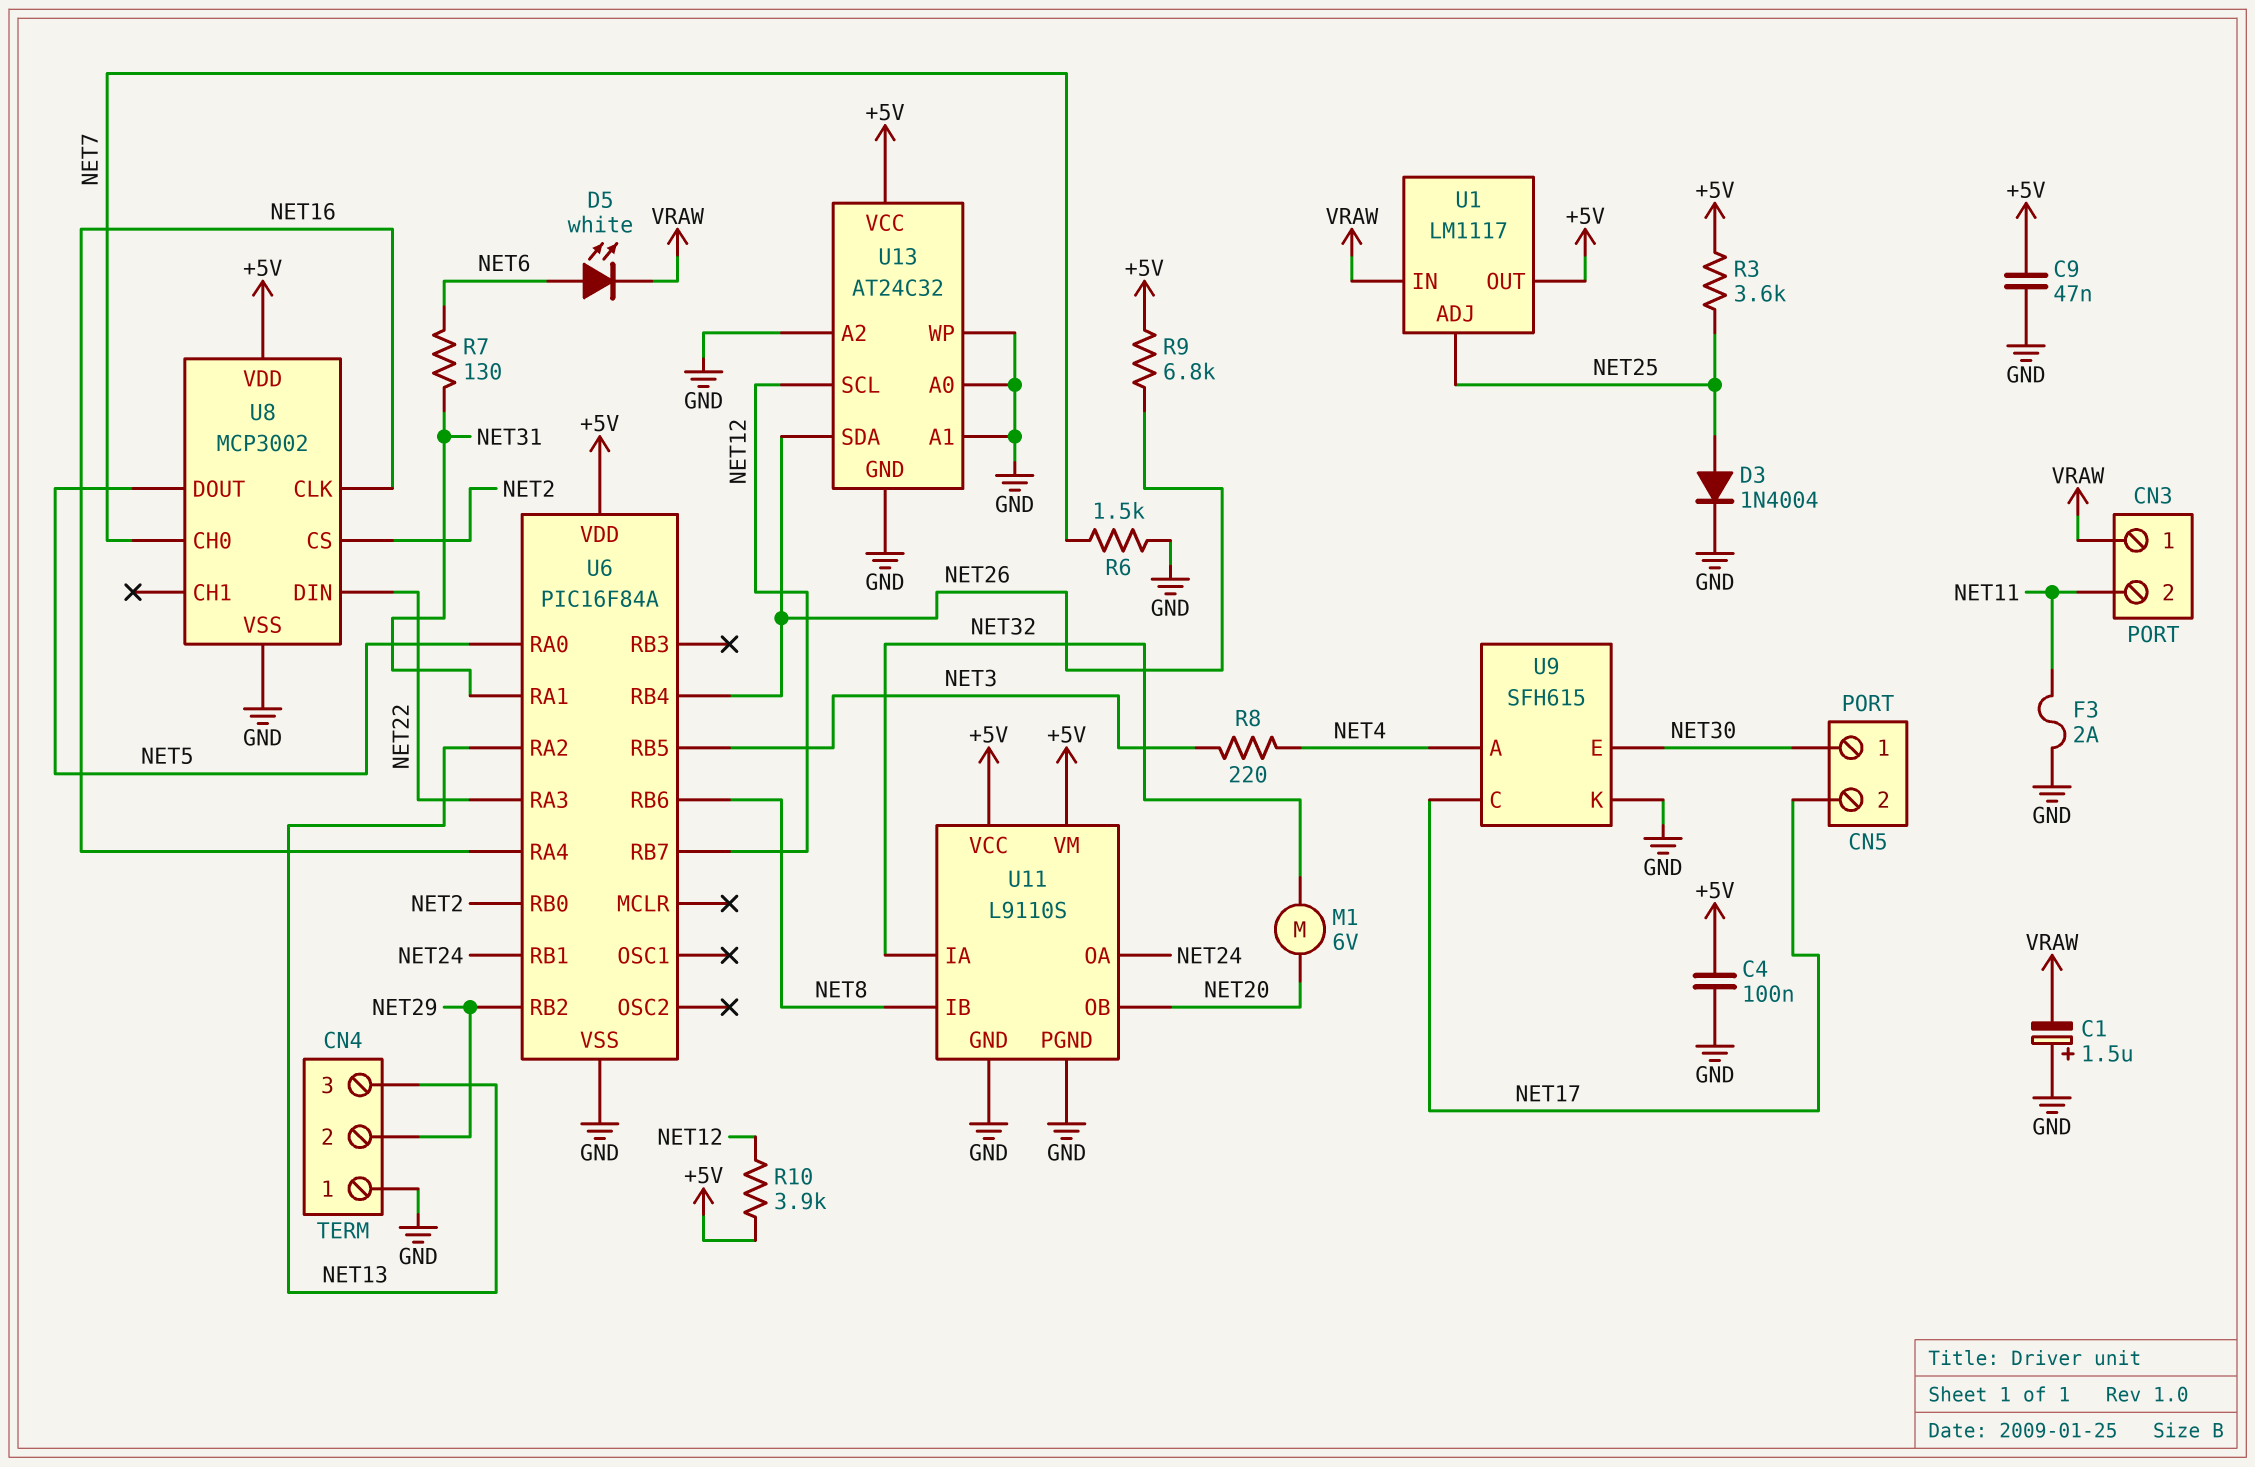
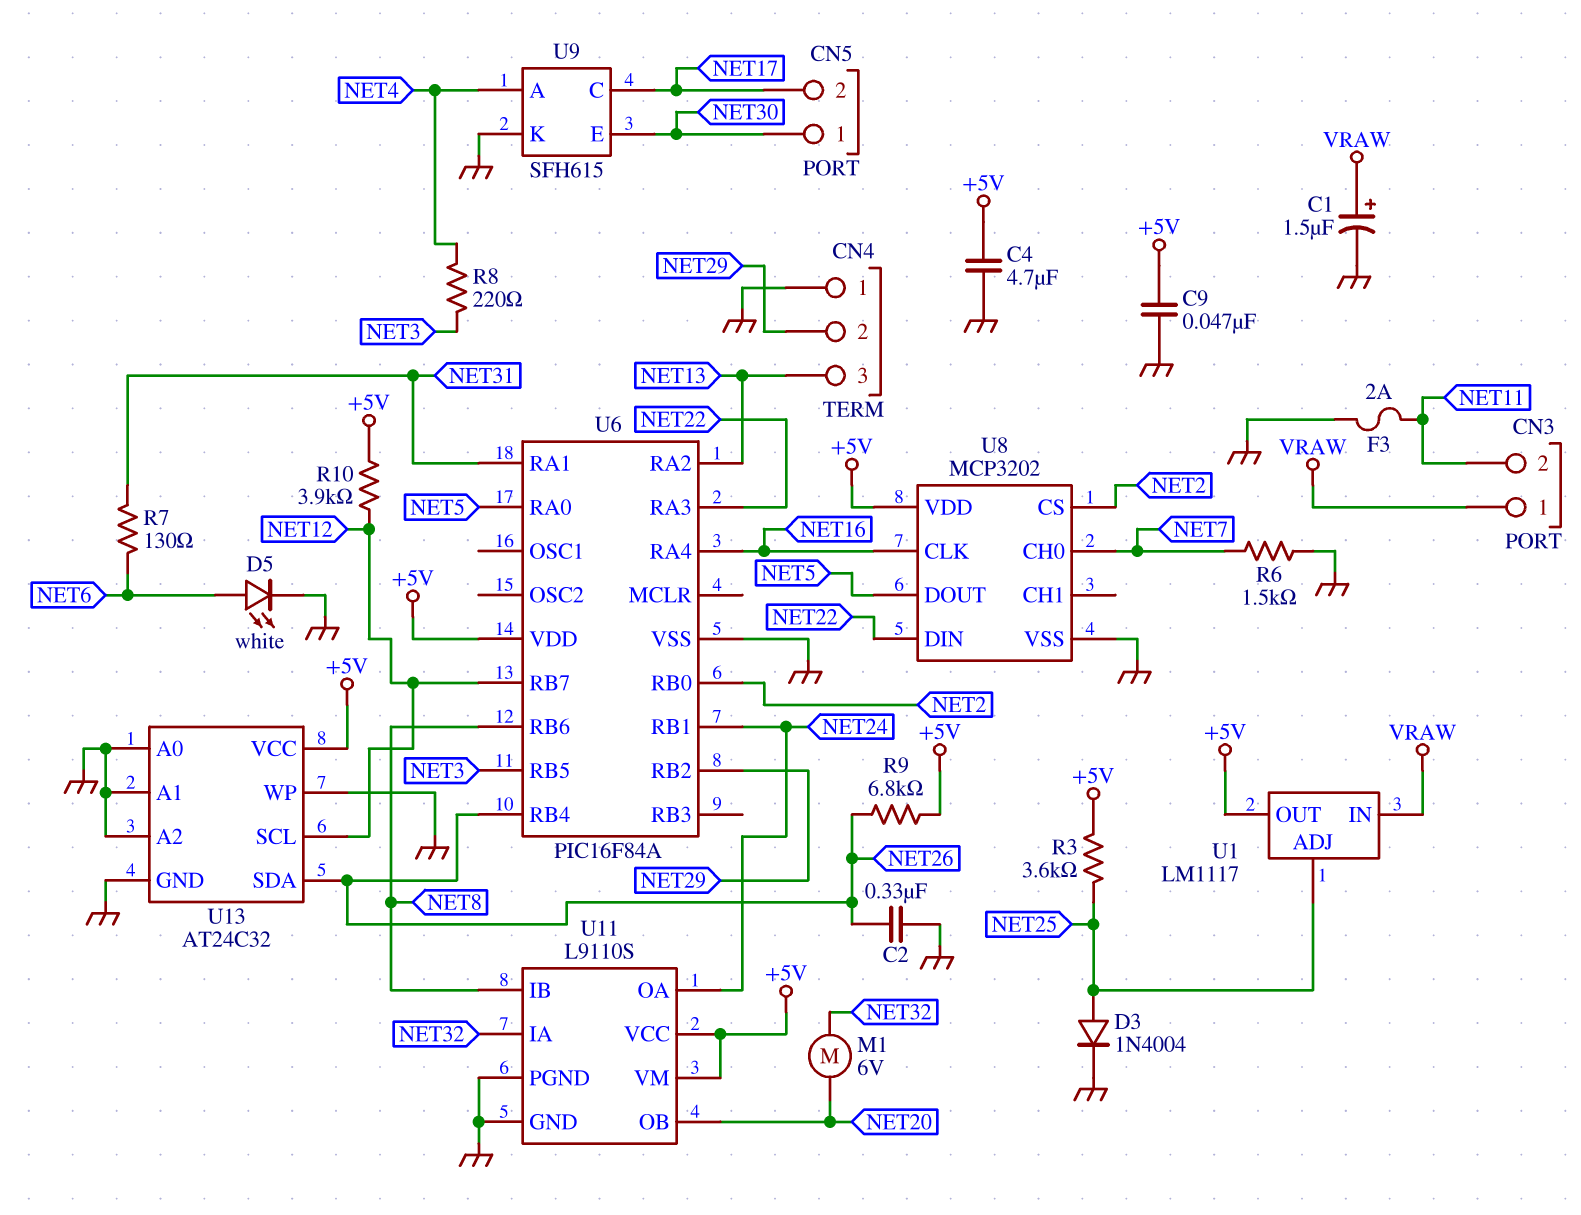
C1: 1.5uF (plus GND, minus VRAW) -> 1.5uF (plus VRAW, minus GND)
C2: none -> 330nF (GND, NET26)
C4: 100nF (+5V, GND) -> 4.7uF (+5V, GND)
D5: LED white (A NET6, K VRAW) -> LED white (A NET6, K GND)
U8: MCP3002 -> MCP3202

